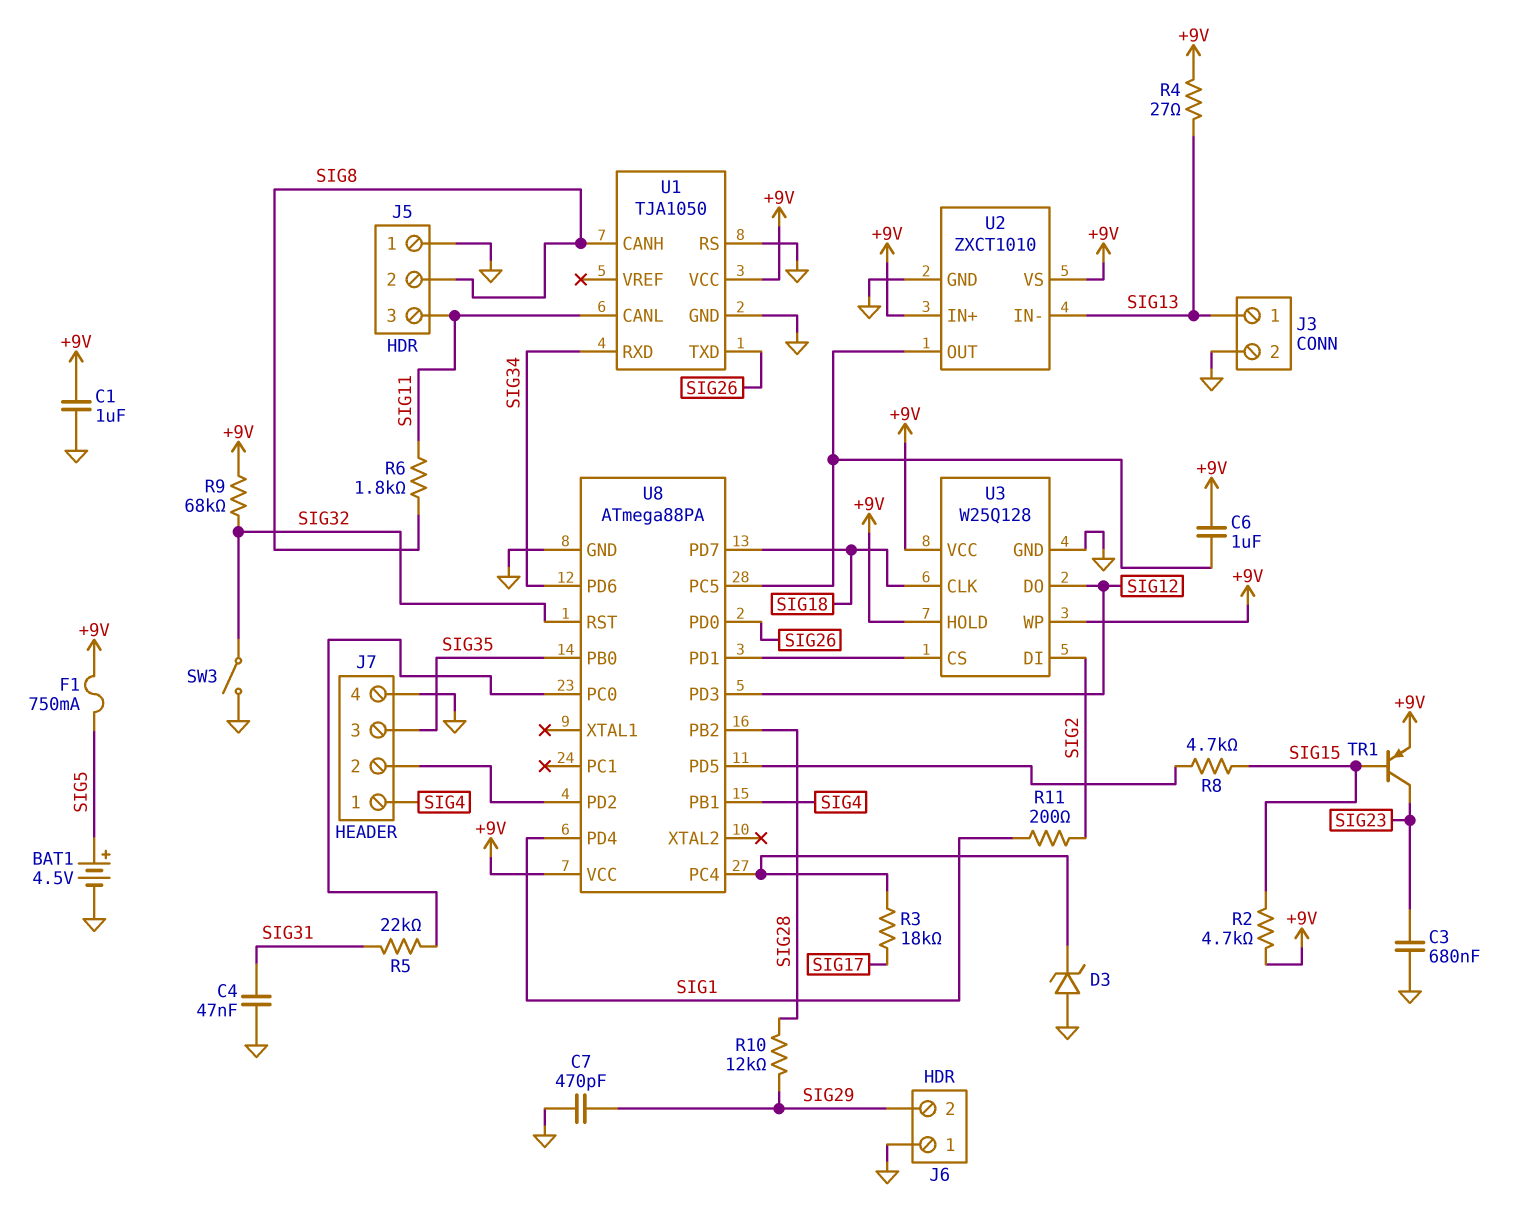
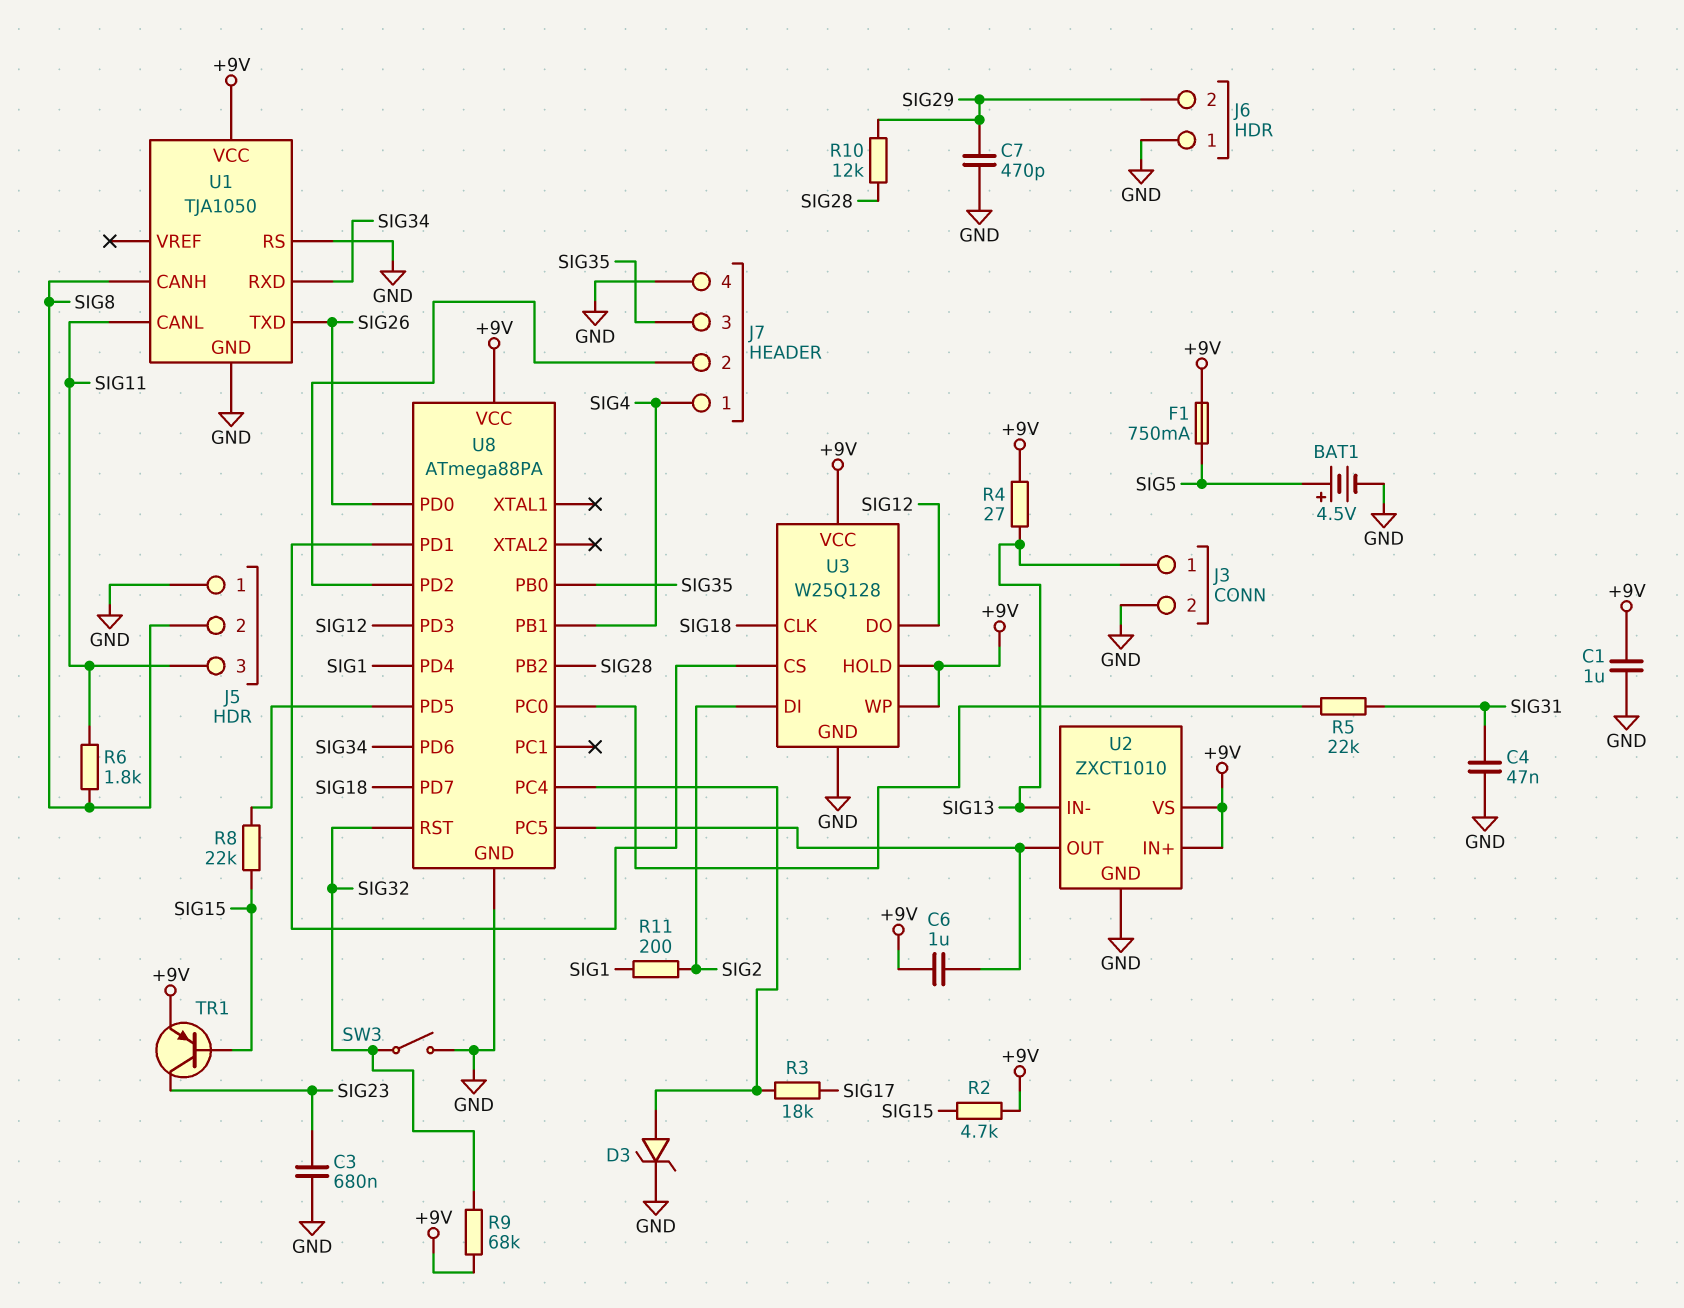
D3: zener (A GND, K U8/PC4) -> zener (A U8/PC4, K GND)
R8: 4.7k (SIG15, U8/PD5) -> 22k (SIG15, U8/PD5)

